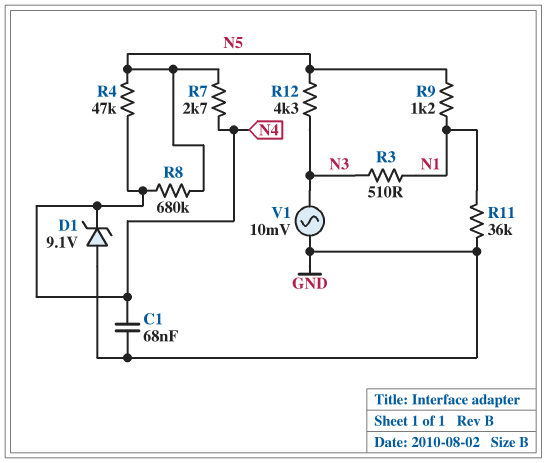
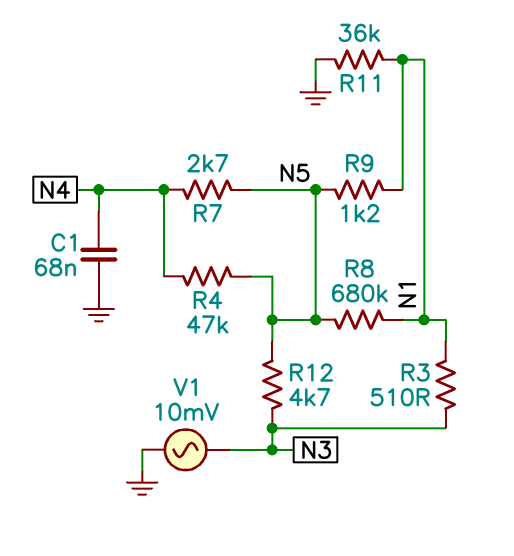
D1: zener 9.1V (A GND, K N4) -> none
R8: 680k (N4, N5) -> 680k (N1, N5)
R12: 4.3k (N3, N5) -> 4.7k (N3, N5)

